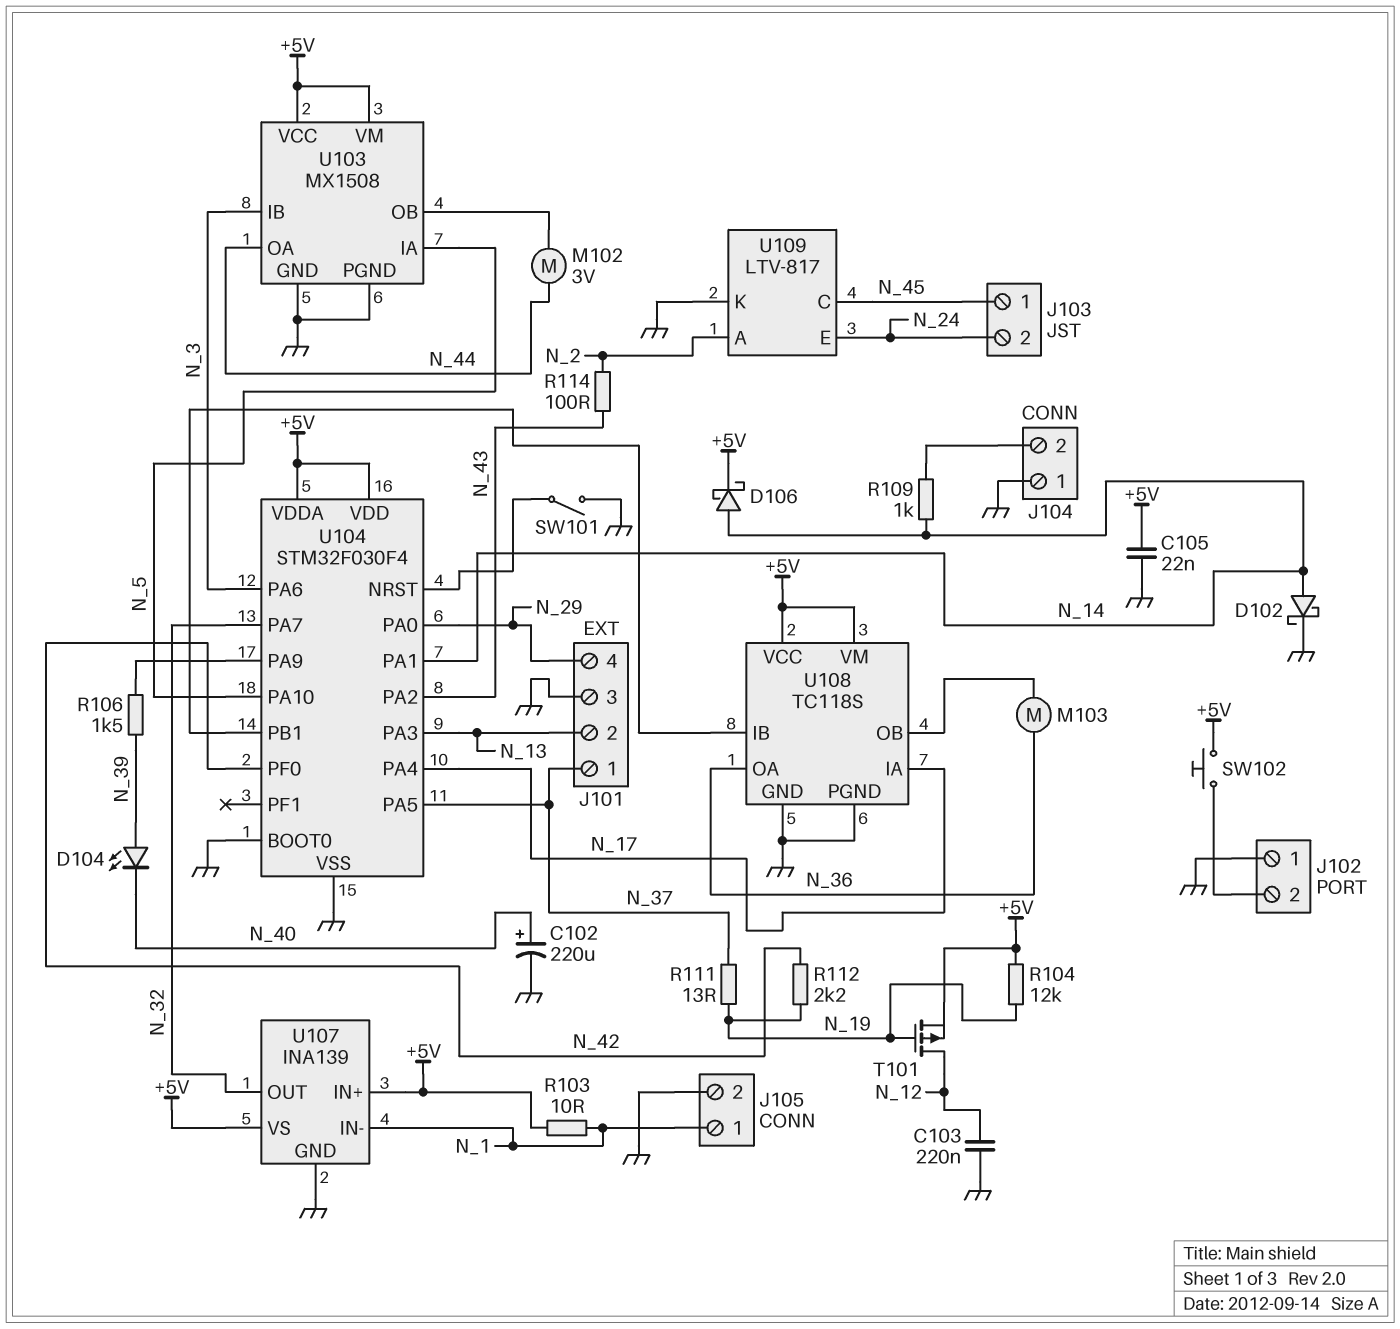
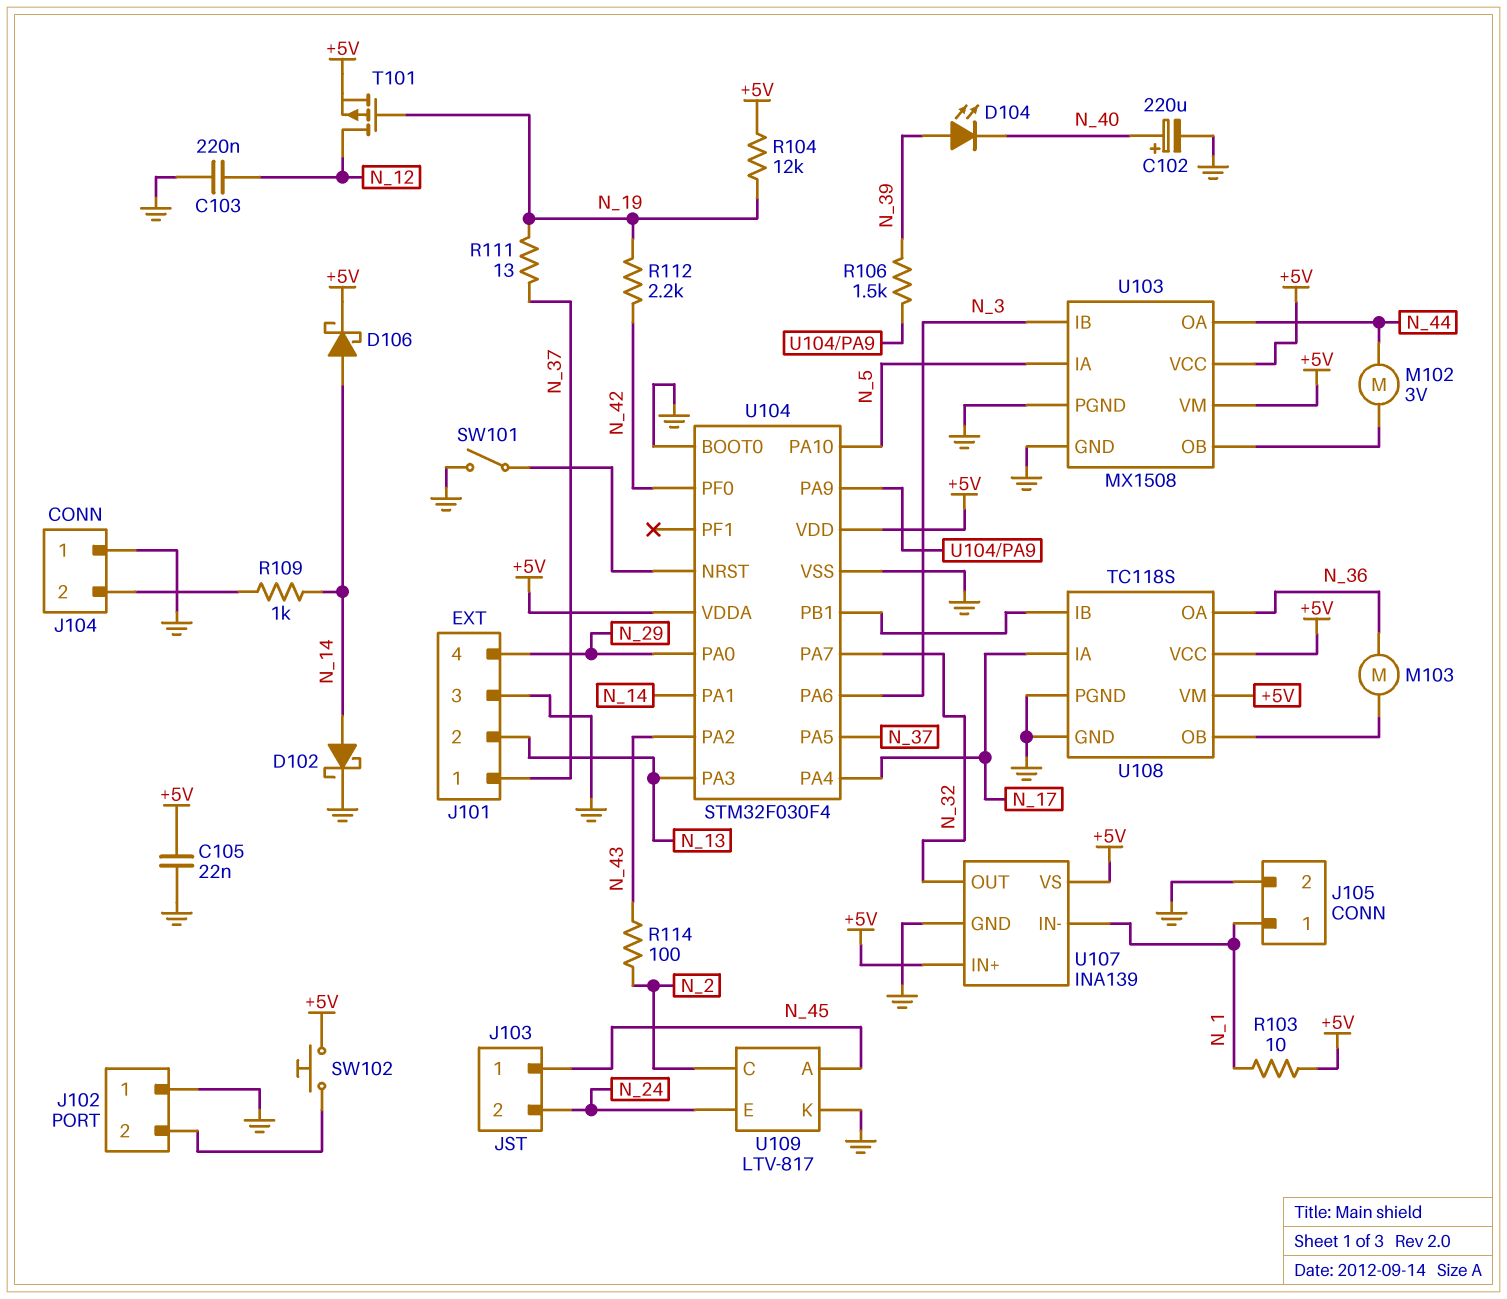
U109 pin A: N_2 -> N_45
U109 pin C: N_45 -> N_2

